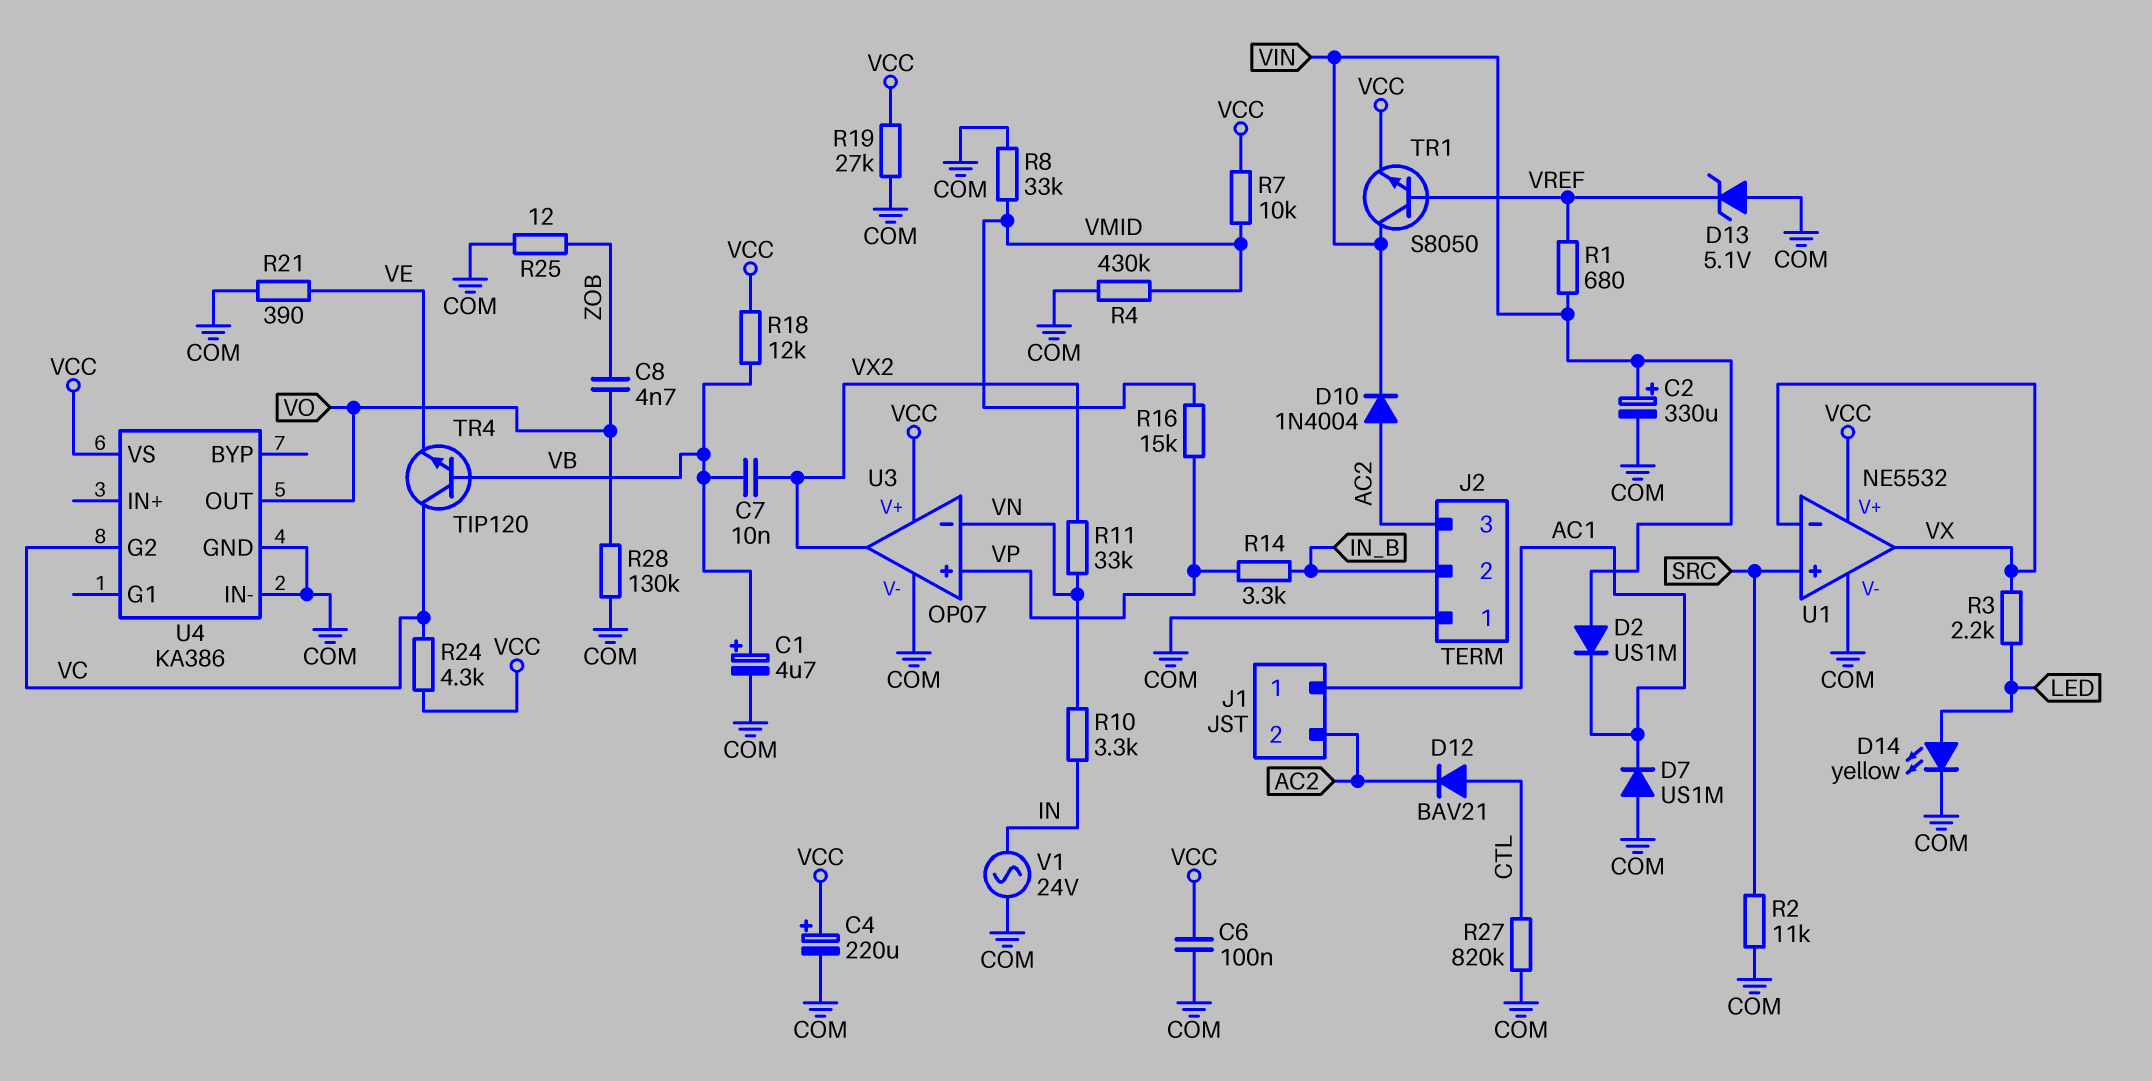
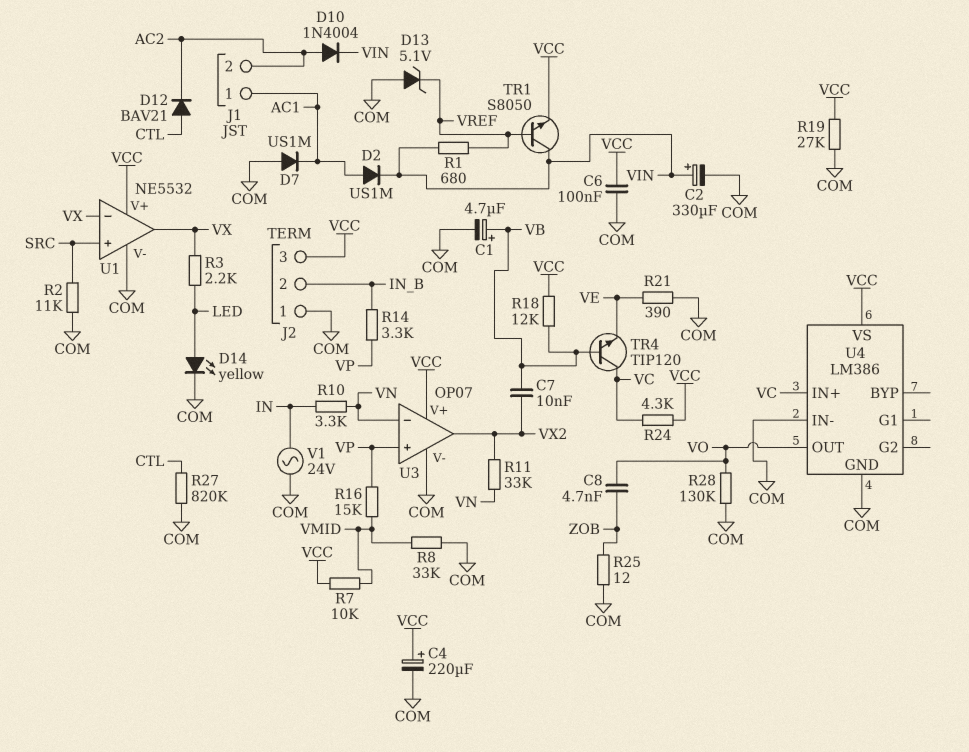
D2: diode US1M (A VIN, K AC1) -> diode US1M (A AC1, K VIN)
J2 pin 3: AC2 -> VCC
R4: 430k (COM, VMID) -> none
U4: KA386 -> LM386
U4 pin G2: VC -> none
U4 pin IN+: none -> VC

